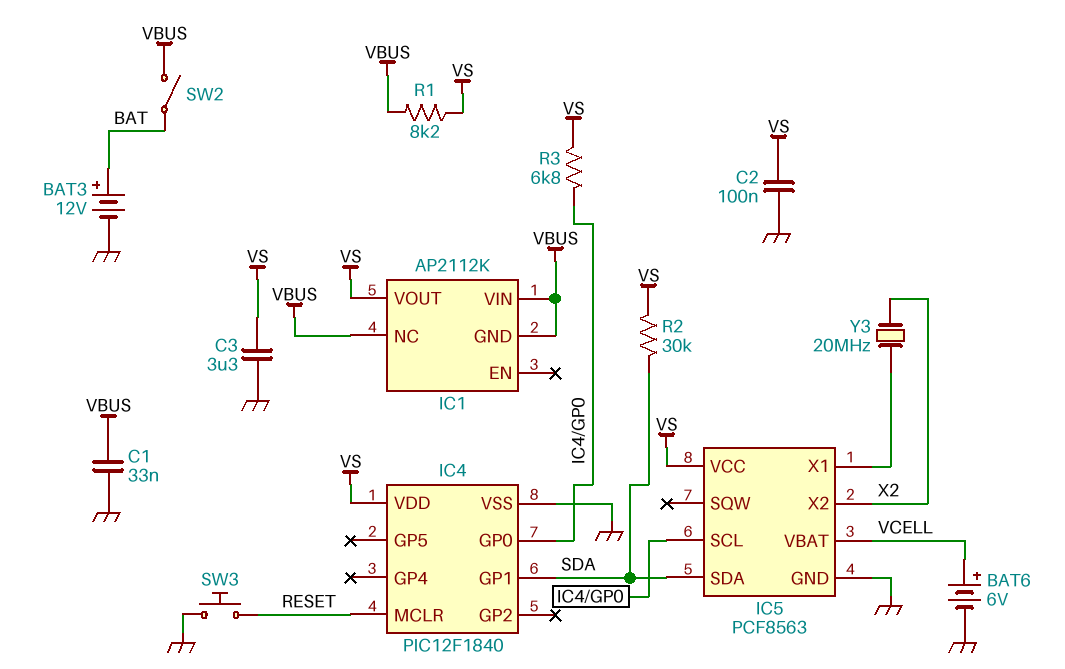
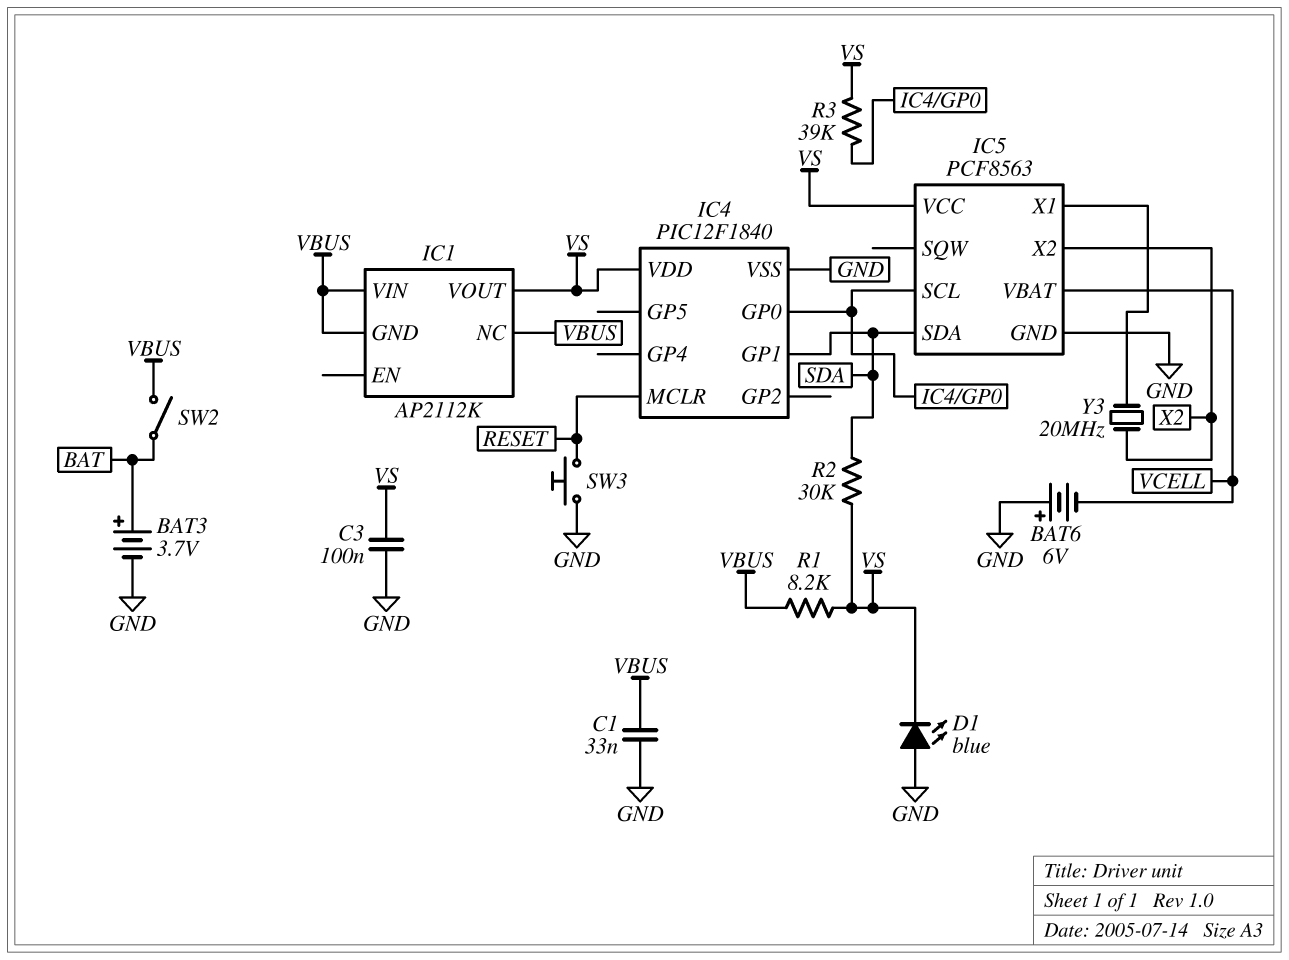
BAT3: 12V (plus BAT, minus GND) -> 3.7V (plus BAT, minus GND)
BAT6: 6V (plus VCELL, minus GND) -> 6V (plus GND, minus VCELL)
C2: 100nF (GND, VS) -> none
C3: 3.3uF (GND, VS) -> 100nF (GND, VS)
D1: none -> LED blue (A GND, K VS)
R3: 6.8k (IC4/GP0, VS) -> 39k (IC4/GP0, VS)

